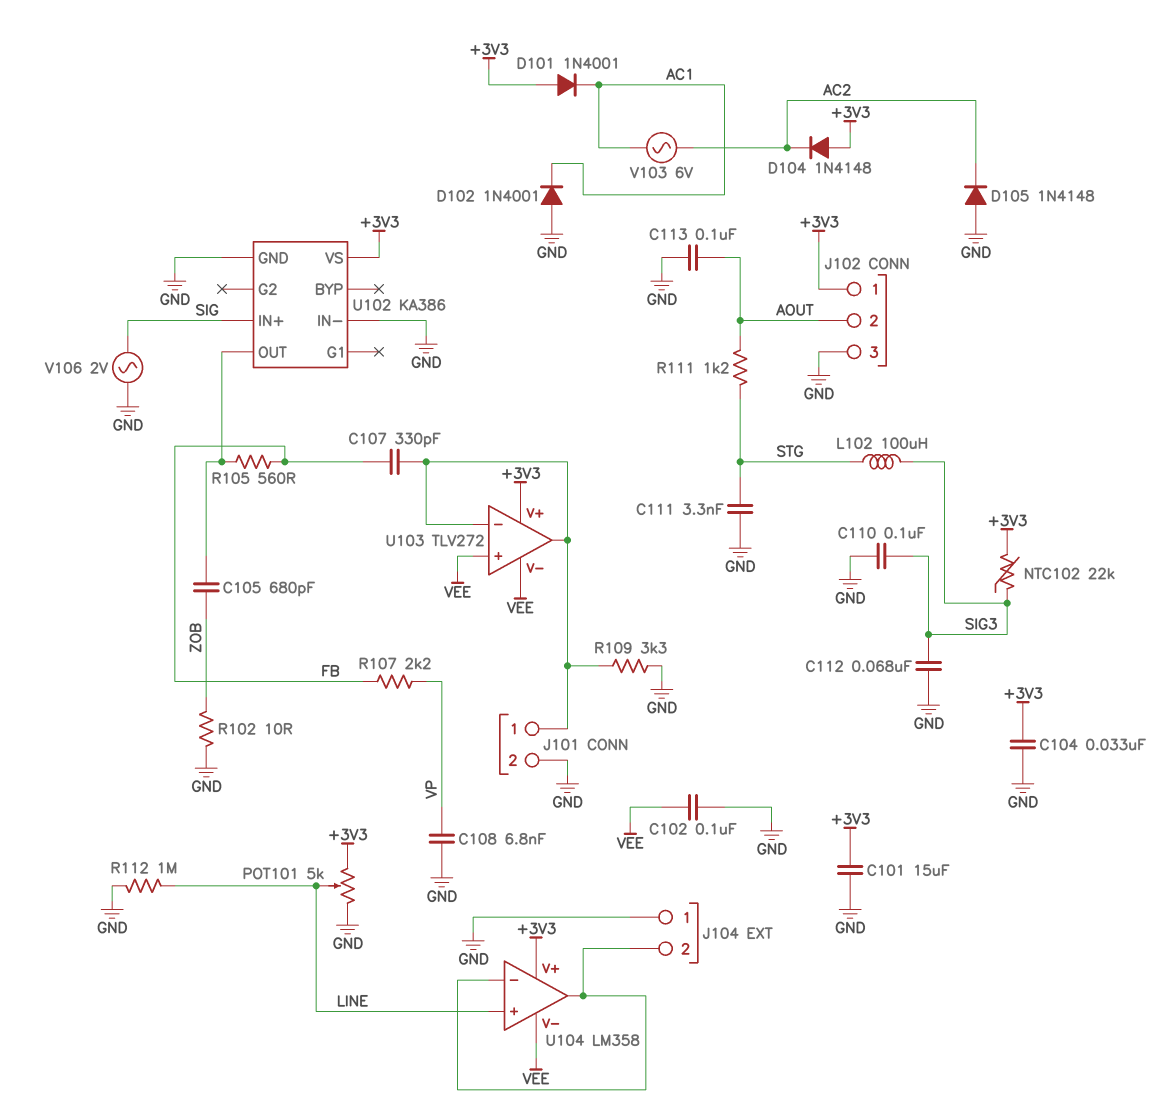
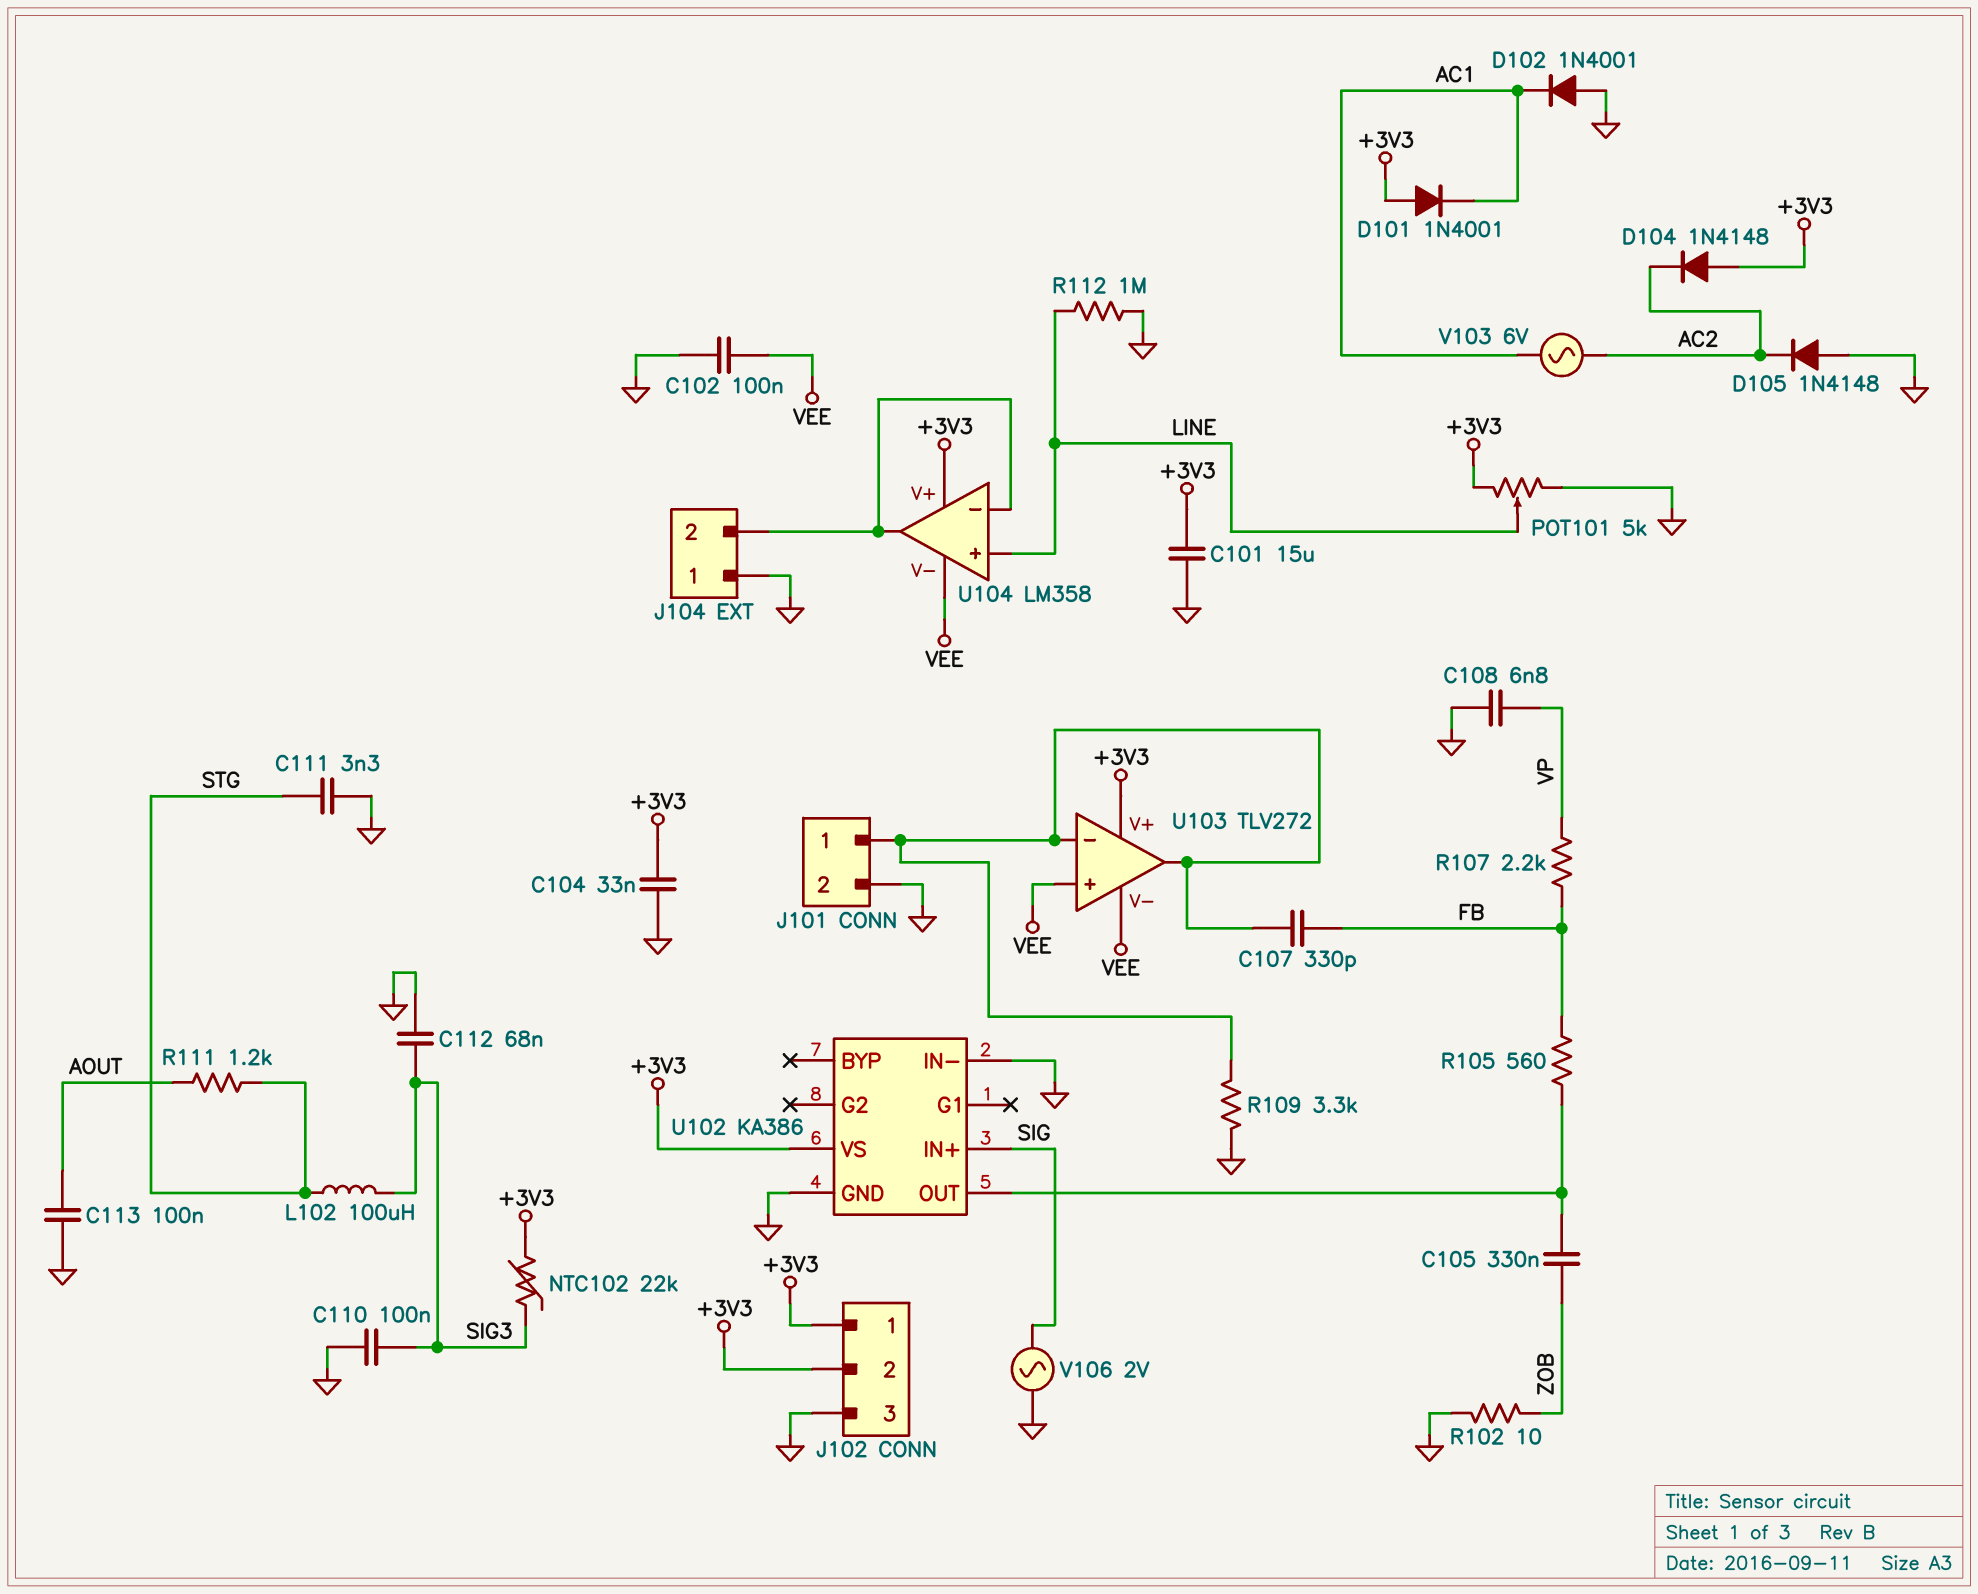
C105: 680pF (U102/OUT, ZOB) -> 330nF (U102/OUT, ZOB)
J102 pin 2: AOUT -> +3V3

